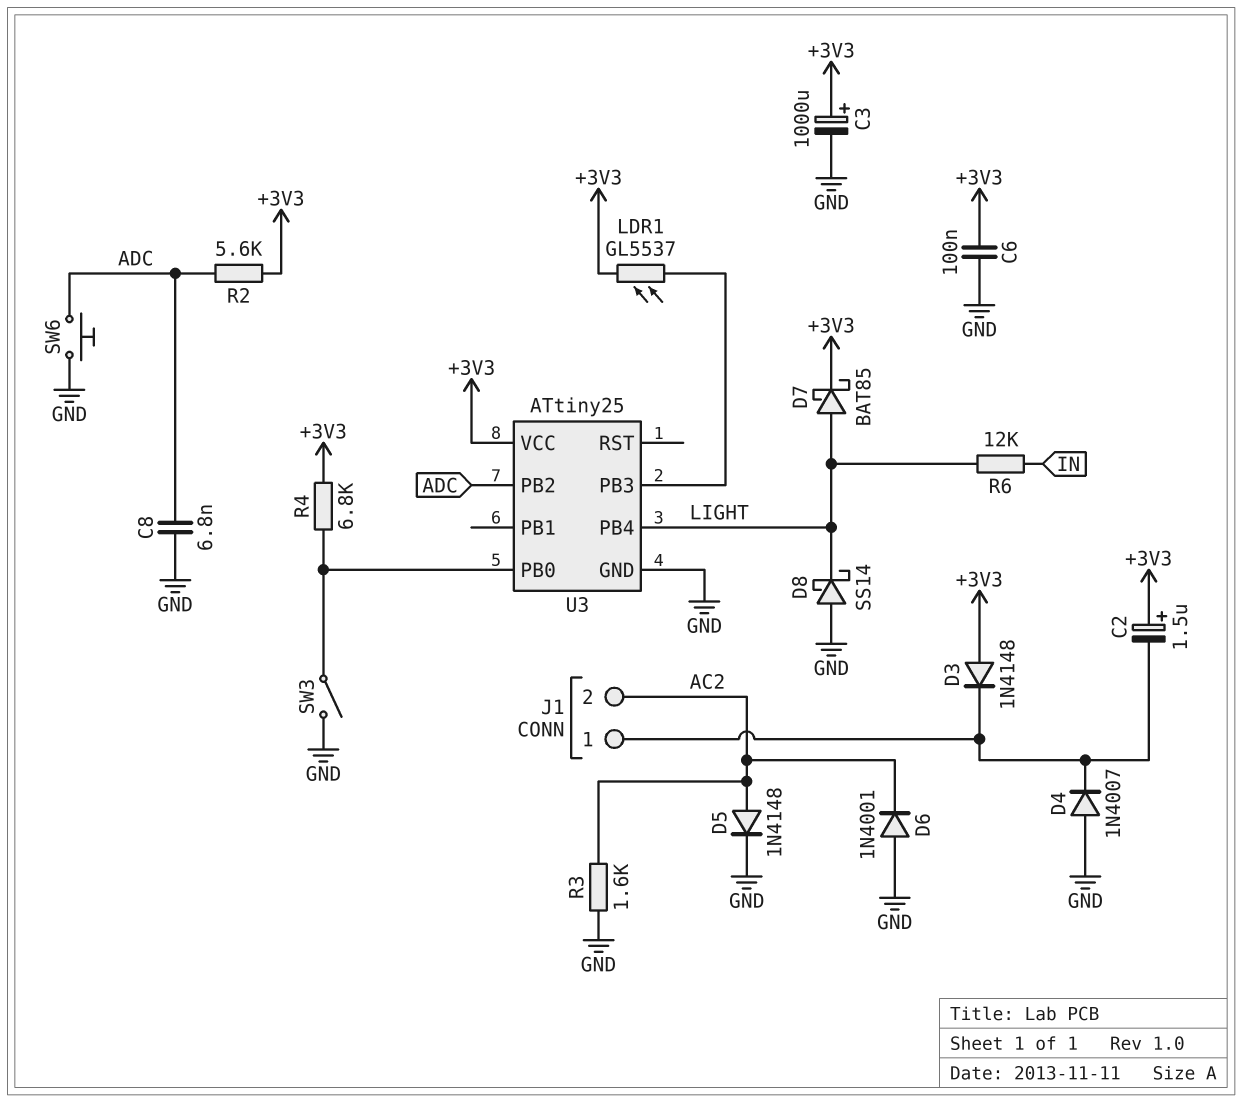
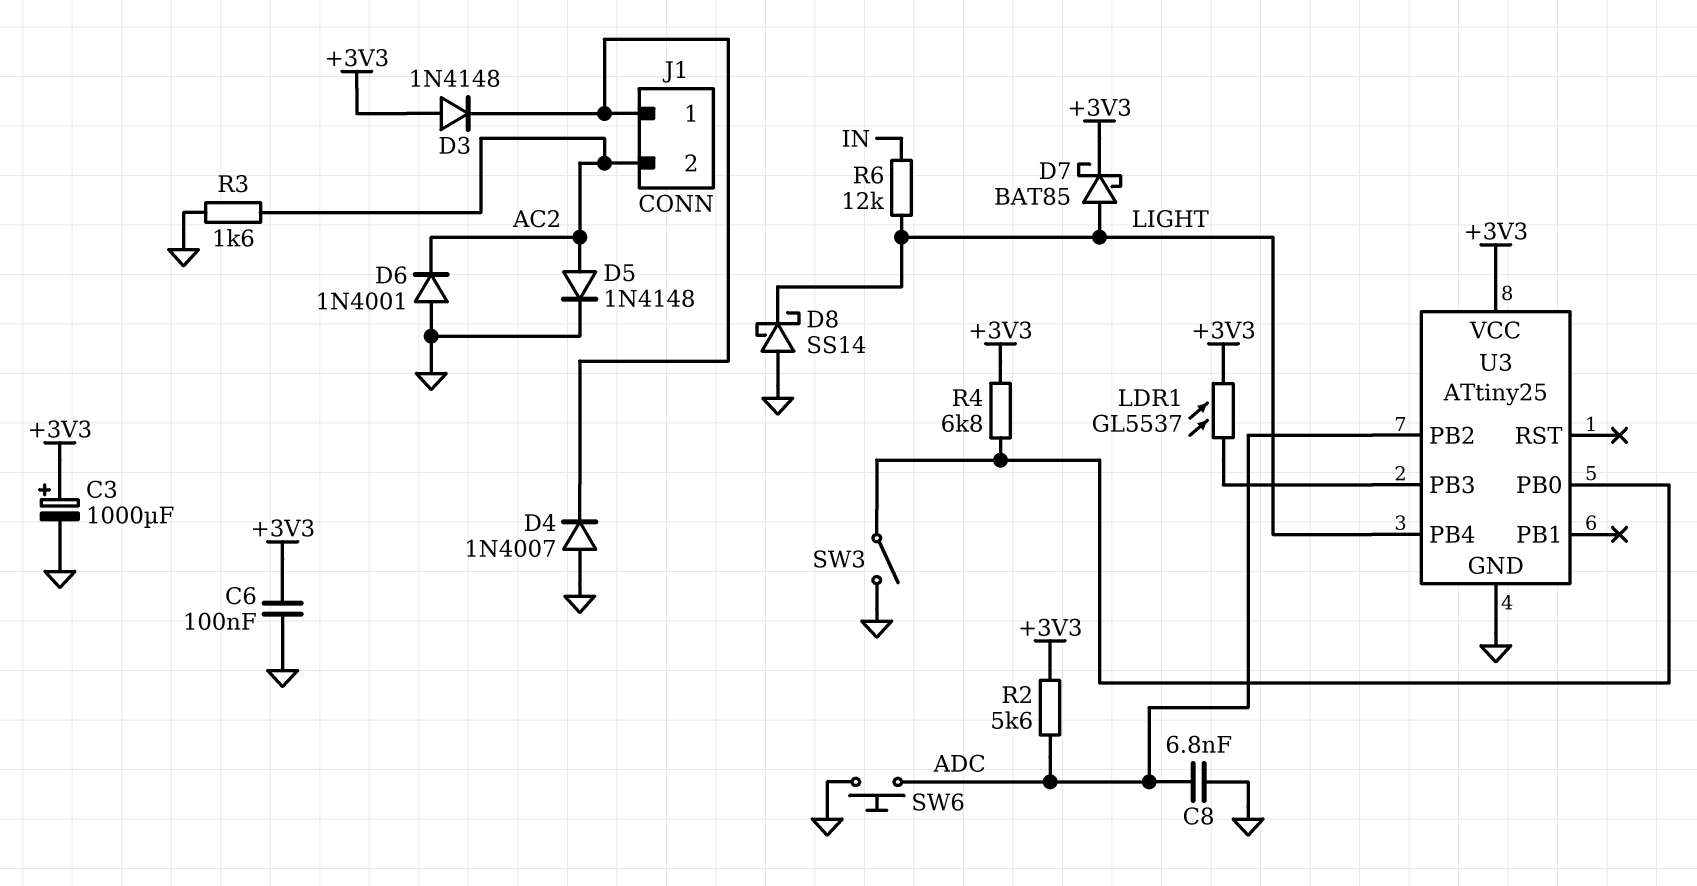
C2: 1.5uF (plus +3V3, minus J1/1) -> none

